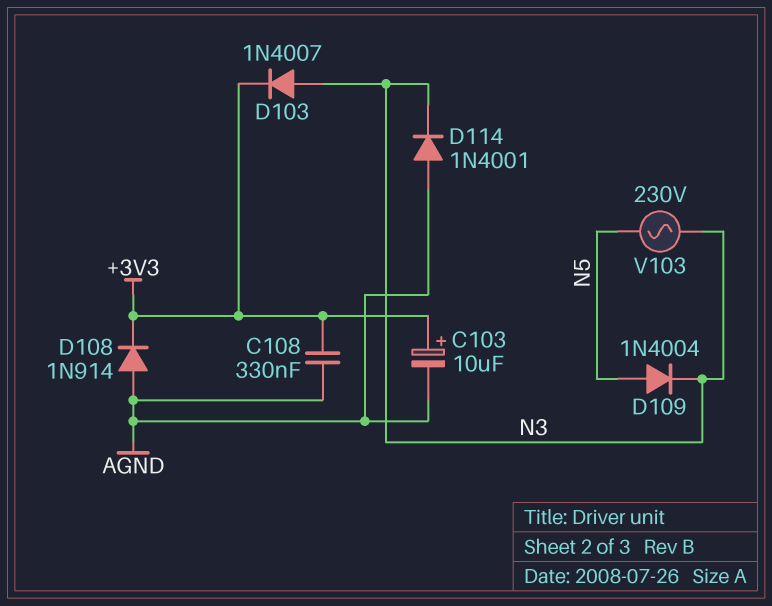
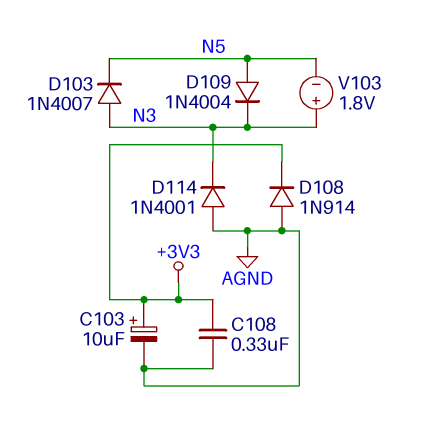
D103: diode 1N4007 (A N3, K +3V3) -> diode 1N4007 (A N3, K N5)
V103: AC 230V (N3, N5) -> 1.8V (plus N3, minus N5)

